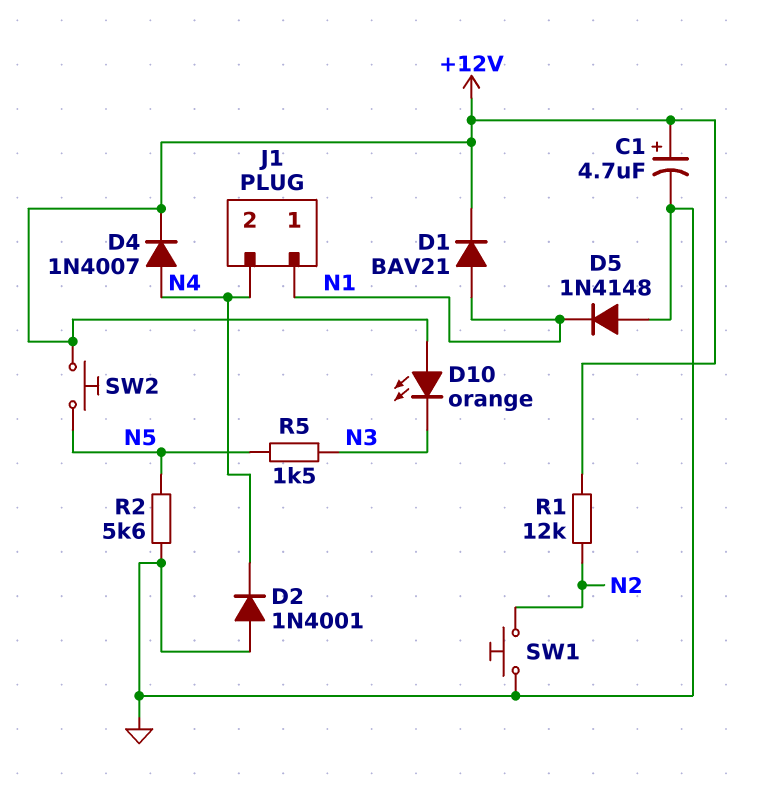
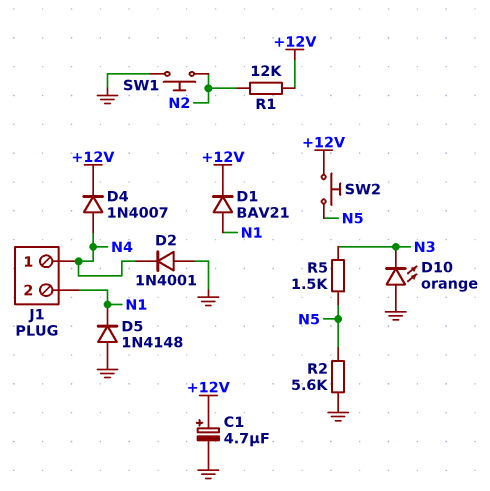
D10: LED orange (A +12V, K N3) -> LED orange (A GND, K N3)
J1 pin 1: N1 -> N4
J1 pin 2: N4 -> N1

